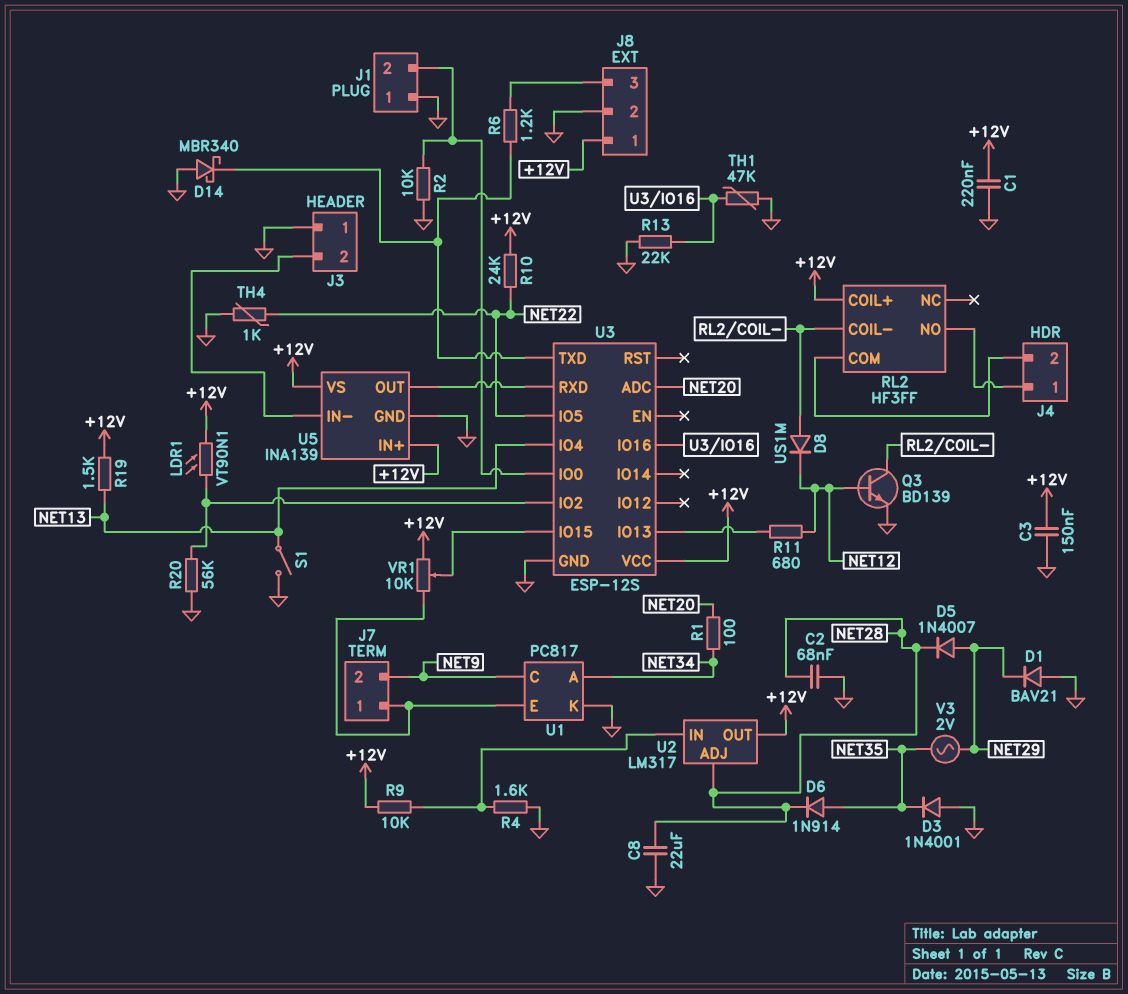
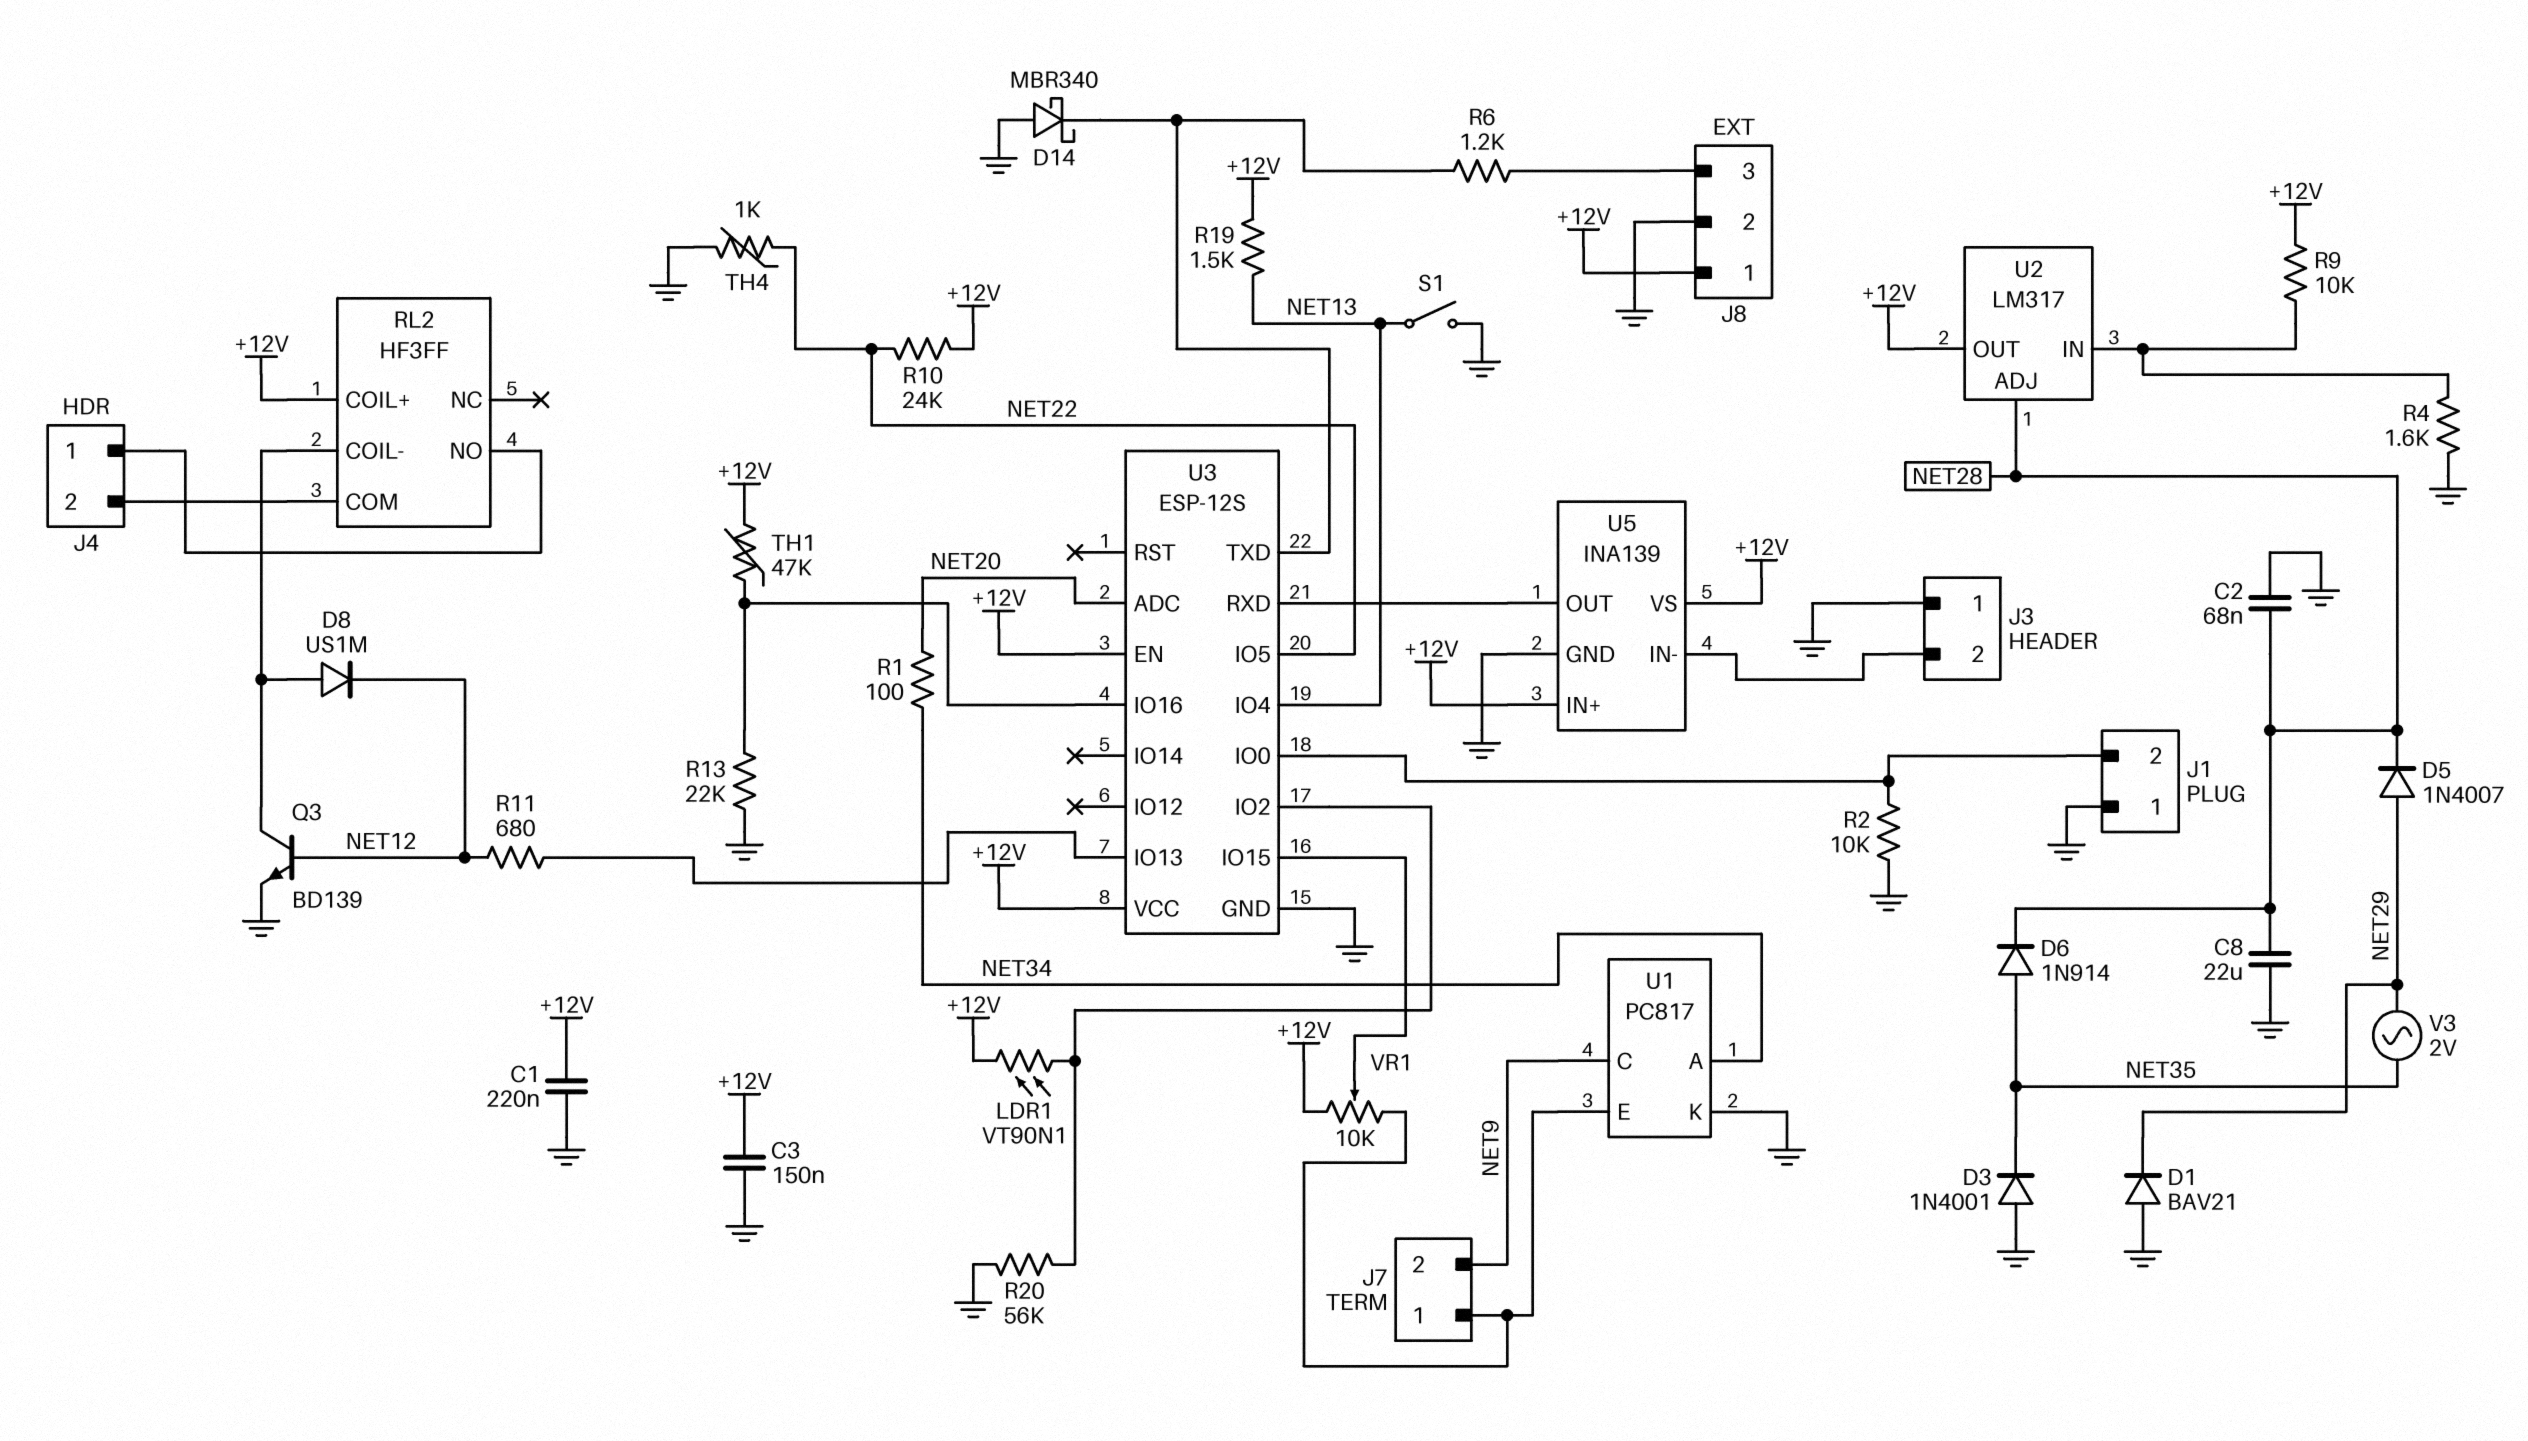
TH1: 47k (GND, U3/IO16) -> 47k (+12V, U3/IO16)
U3 pin EN: none -> +12V

